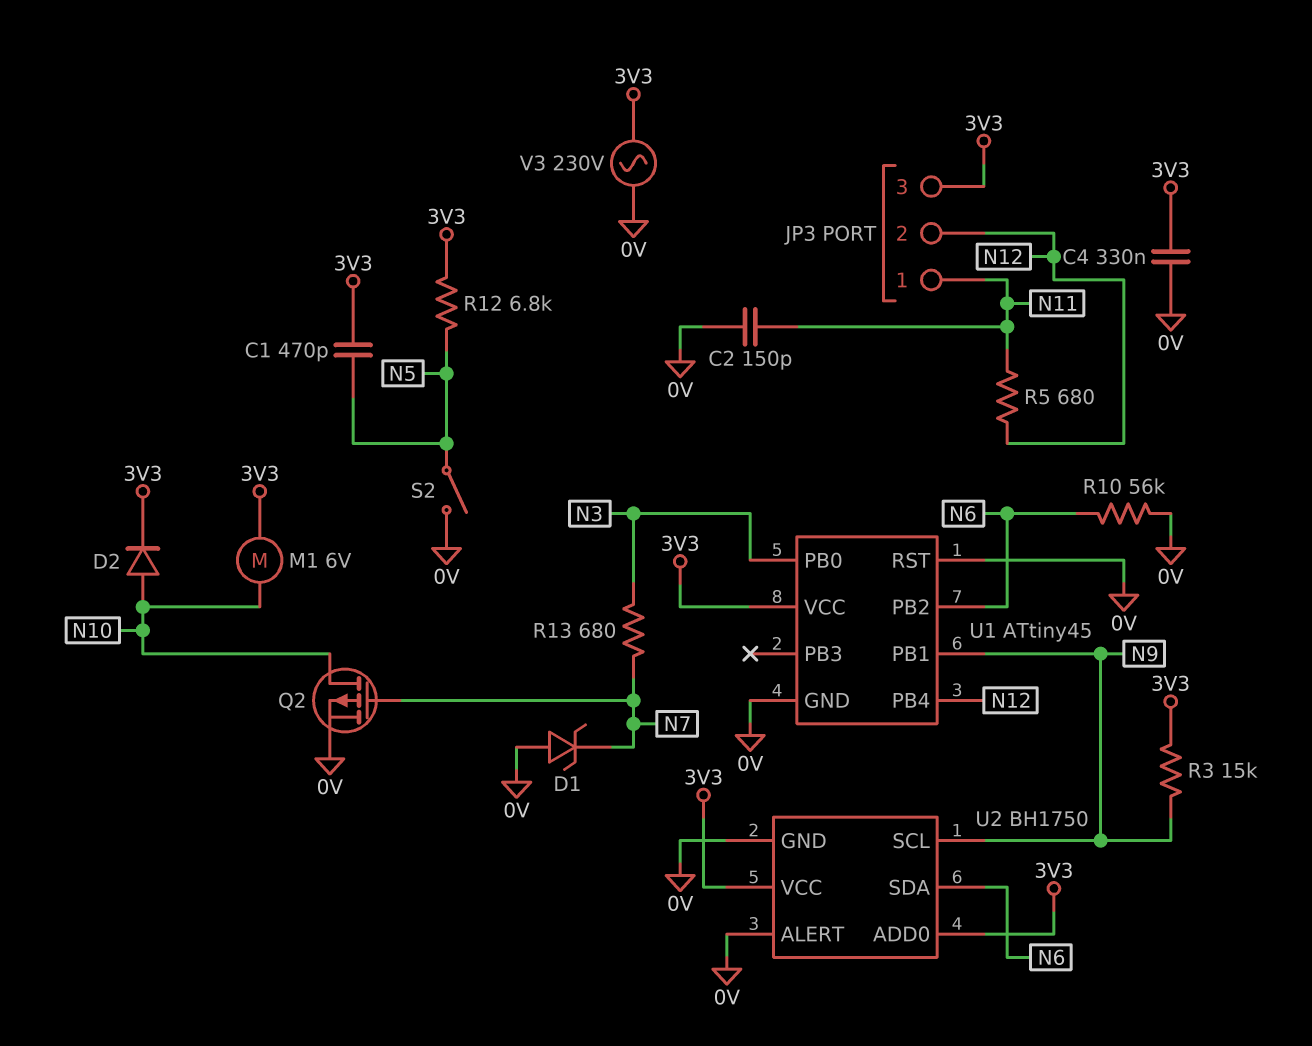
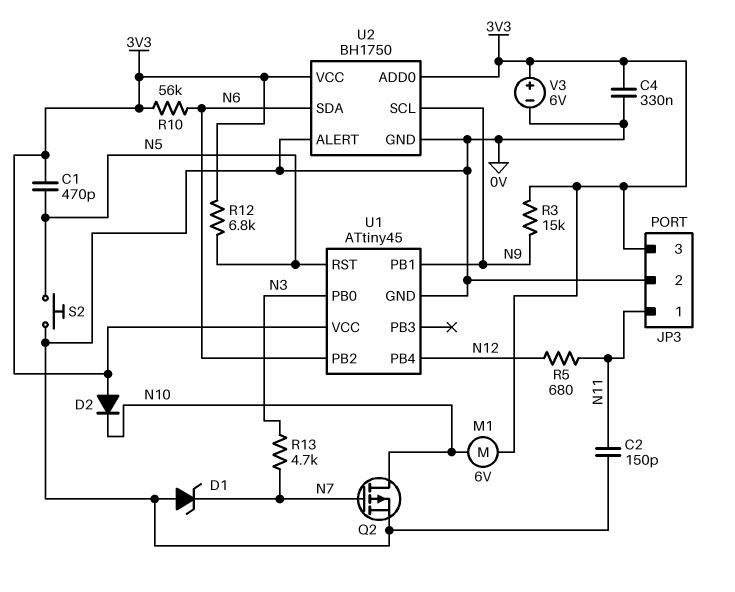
D2: diode (A N10, K 3V3) -> diode (A 3V3, K N10)
JP3 pin 2: N12 -> 0V
R10: 56k (0V, N6) -> 56k (3V3, N6)
R13: 680 (N3, N7) -> 4.7k (N3, N7)
S2: switch (0V, N5) -> button (0V, N5)
U1 pin RST: 0V -> N5
V3: AC 230V (0V, 3V3) -> 6V (plus 3V3, minus 0V)

